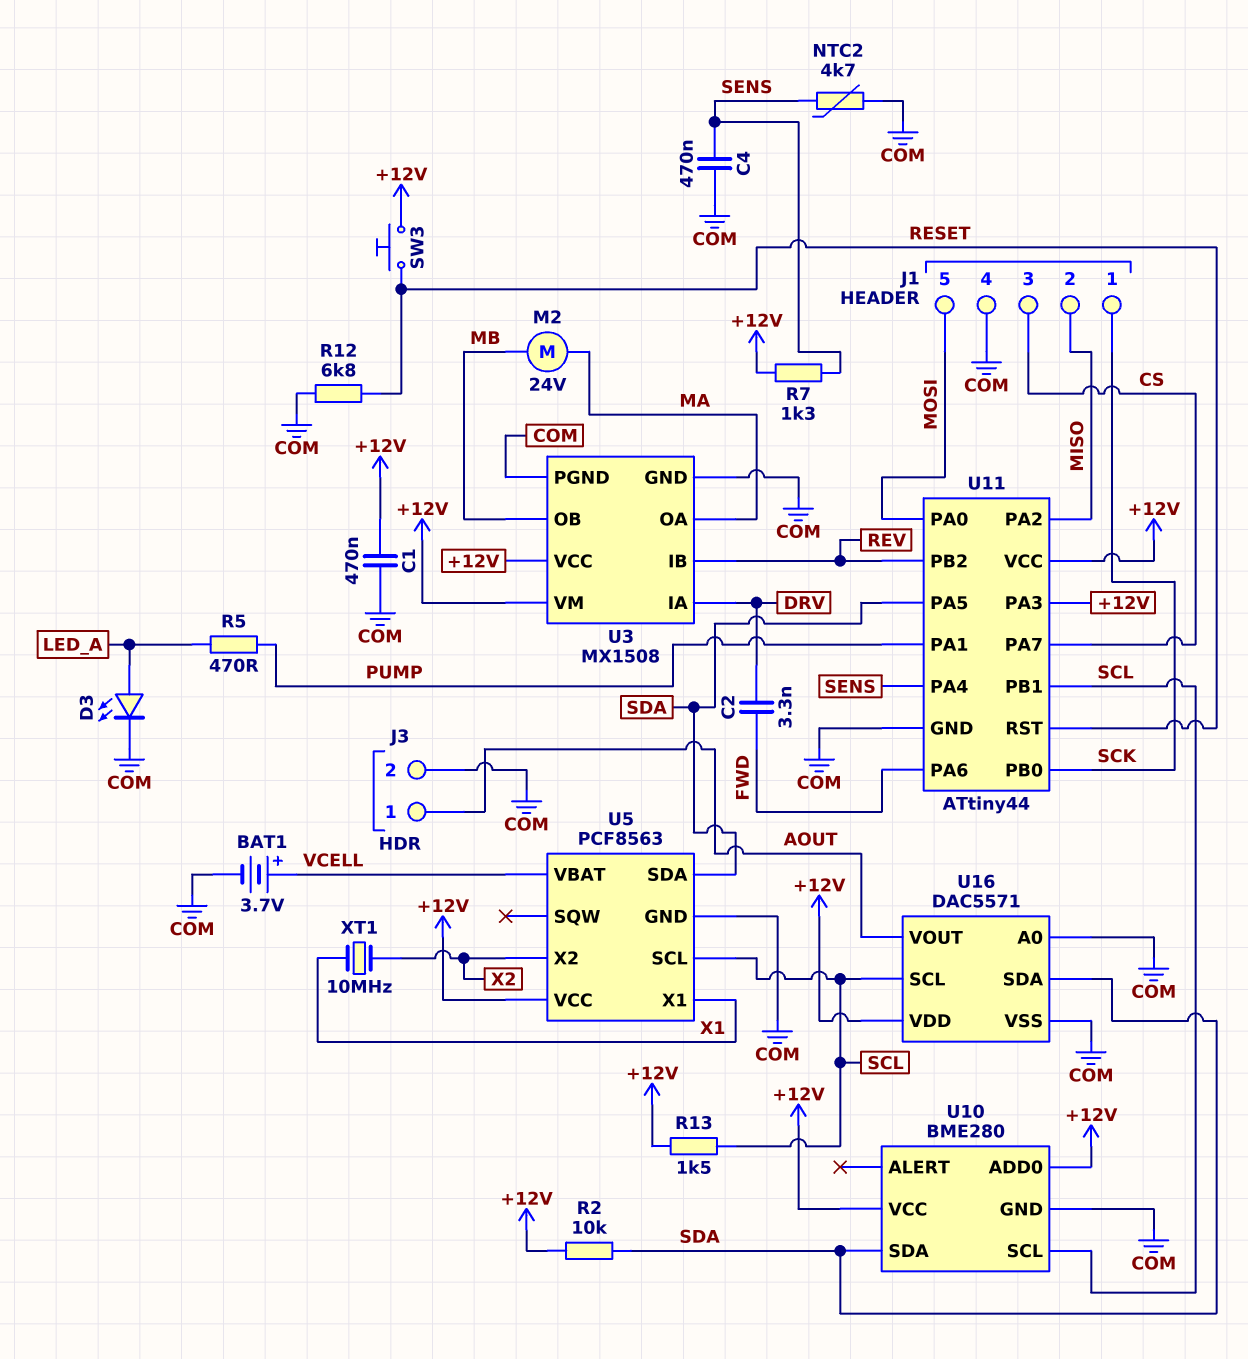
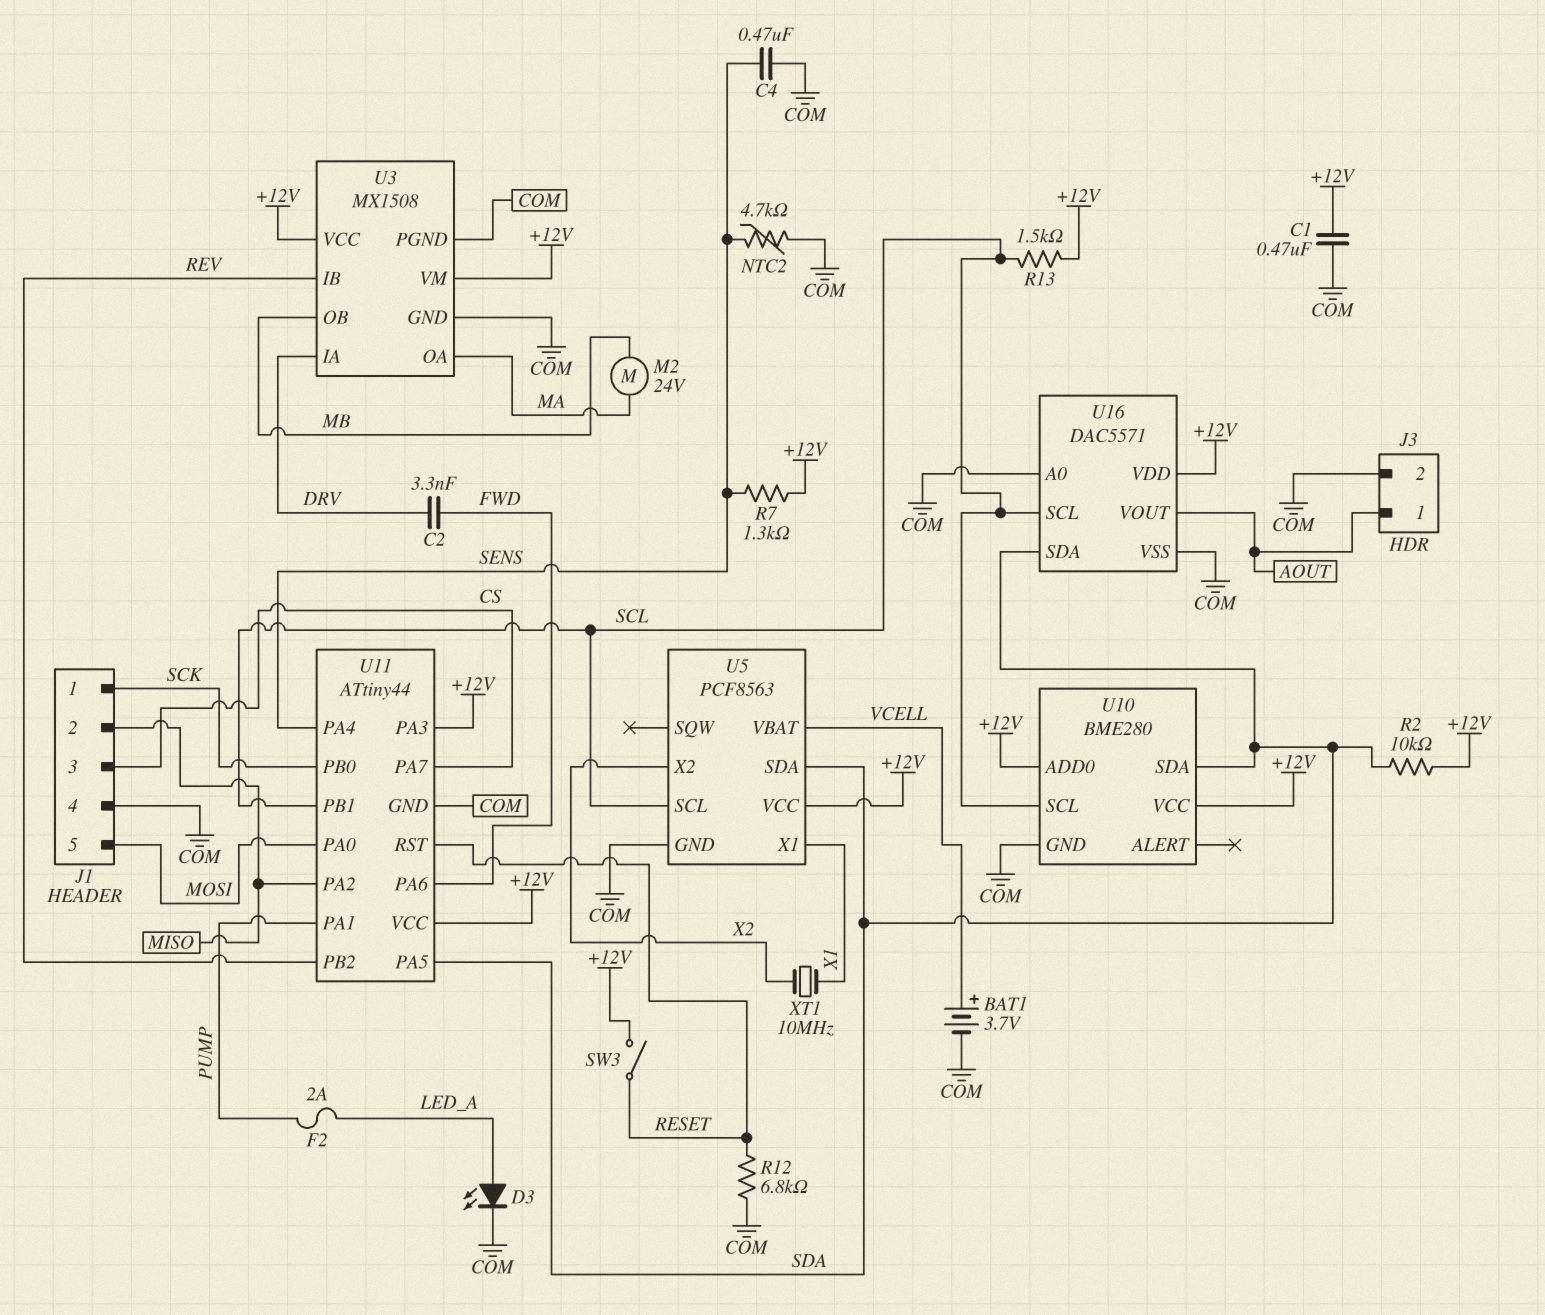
F2: none -> 2A (LED_A, PUMP)
R5: 470 (LED_A, PUMP) -> none
SW3: button (+12V, RESET) -> switch (+12V, RESET)

